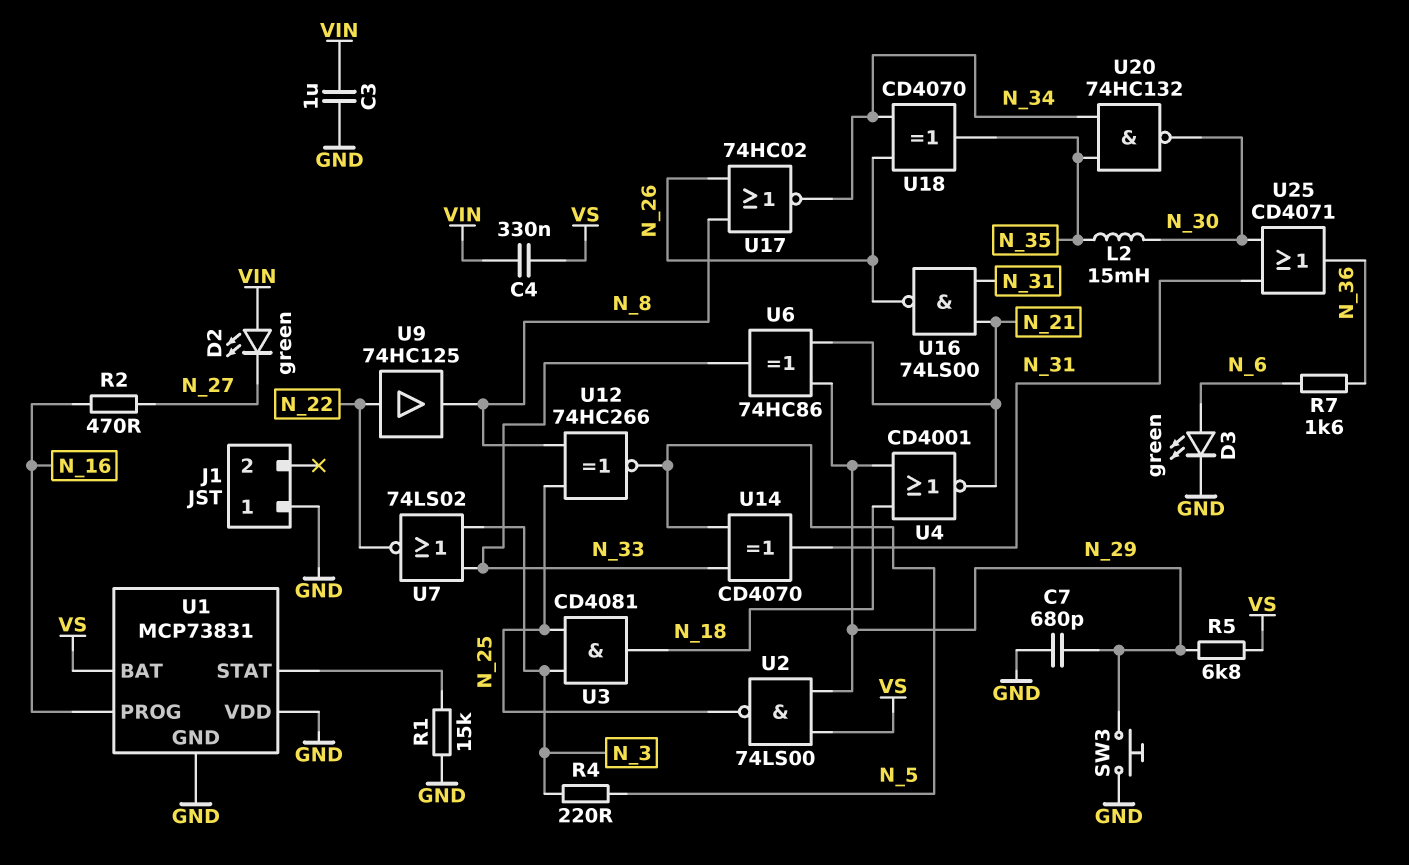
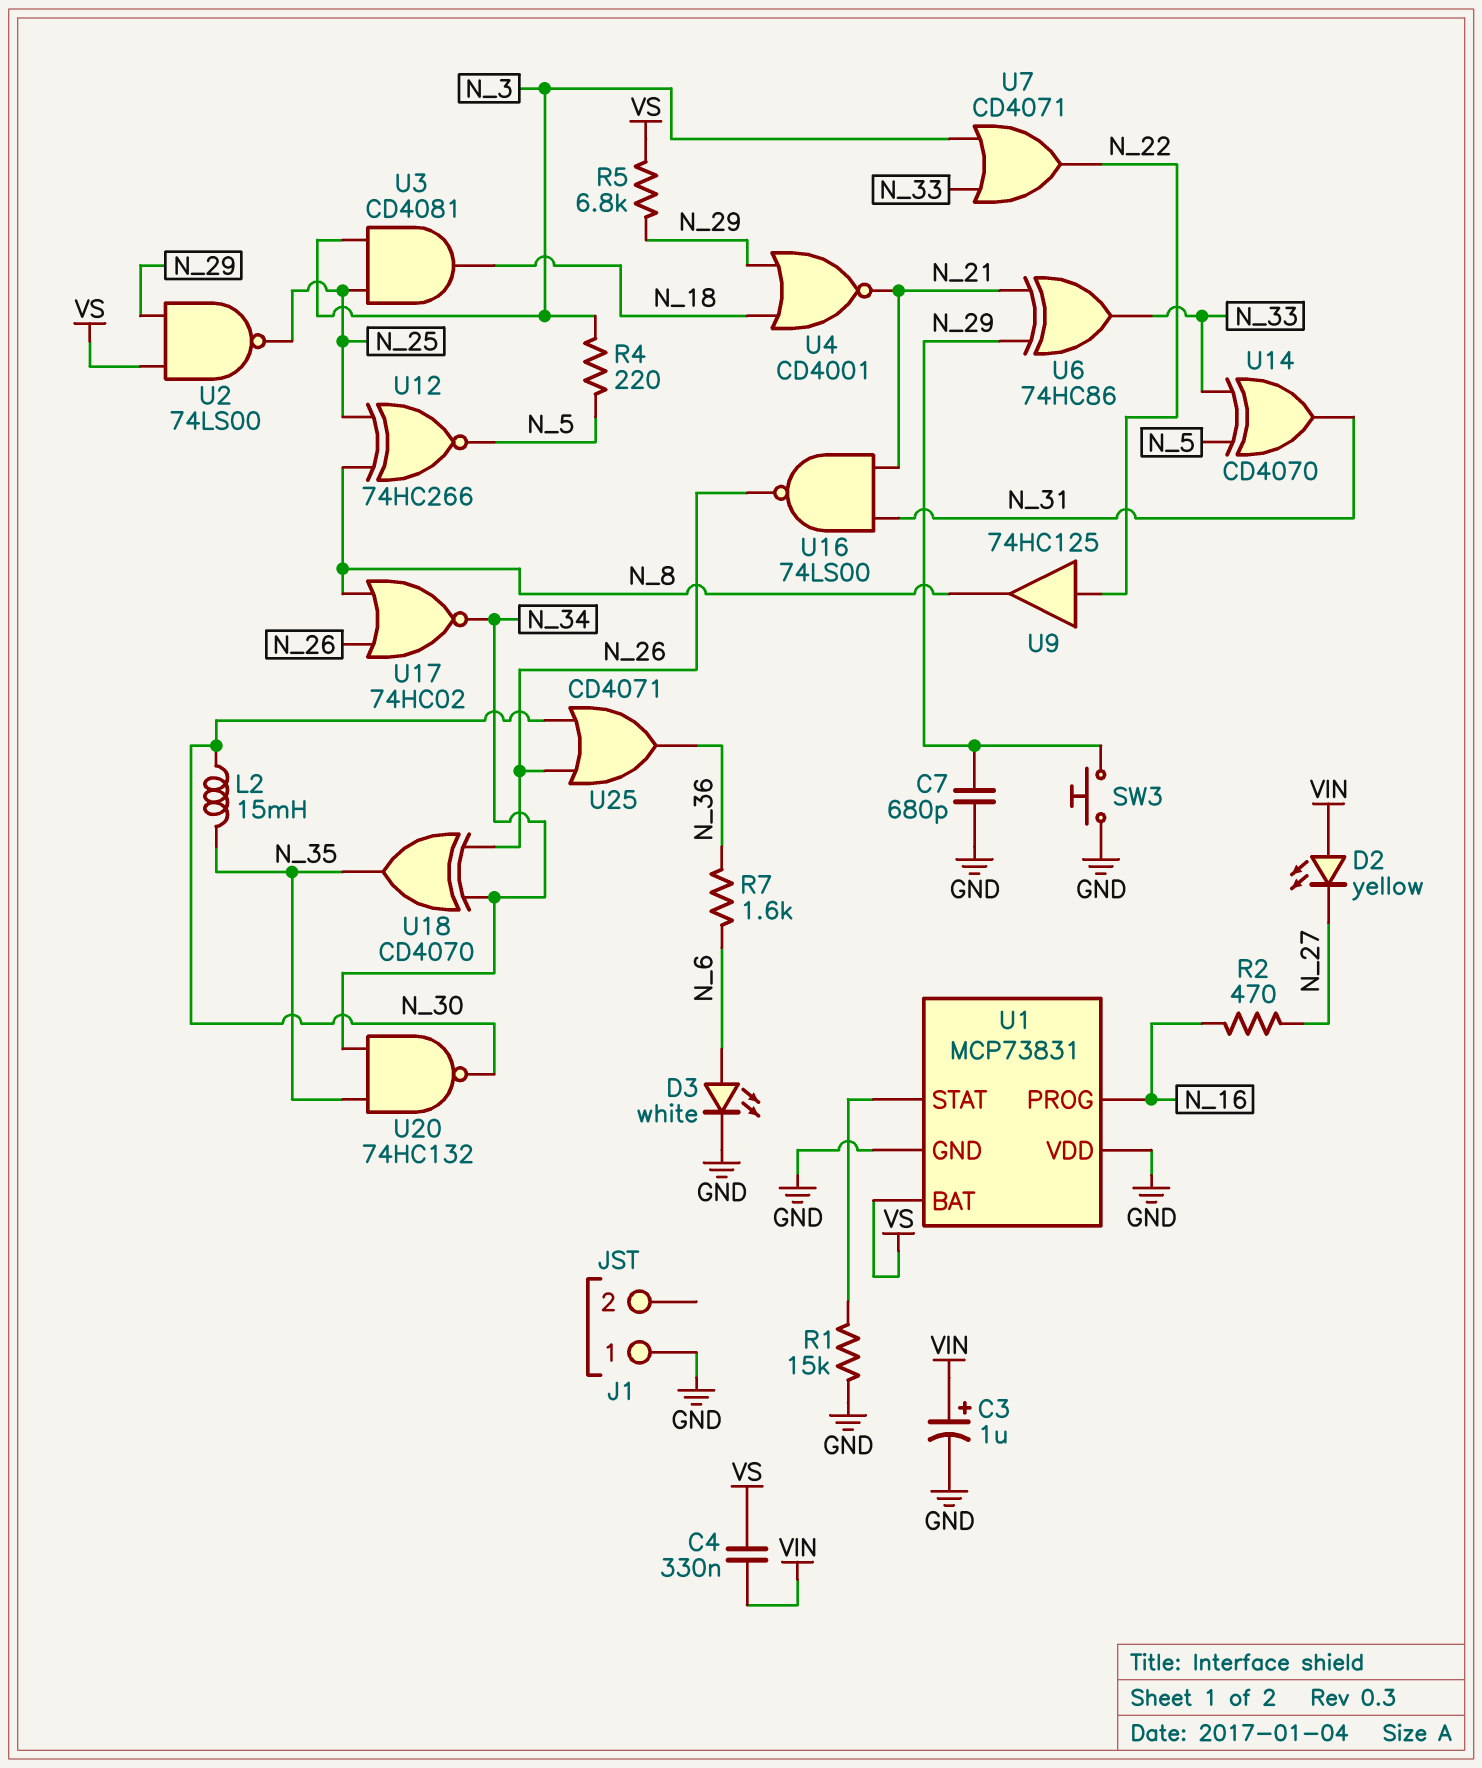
C3: 1uF (GND, VIN) -> 1uF (plus VIN, minus GND)
D2: LED green (A VIN, K N_27) -> LED yellow (A VIN, K N_27)
D3: LED green (A N_6, K GND) -> LED white (A N_6, K GND)
U7: NOR 74LS02 (in N_3, in N_33, out N_22) -> OR CD4071 (in N_3, in N_33, out N_22)
U25: OR CD4071 (in N_30, in N_31, out N_36) -> OR CD4071 (in N_26, in N_30, out N_36)

